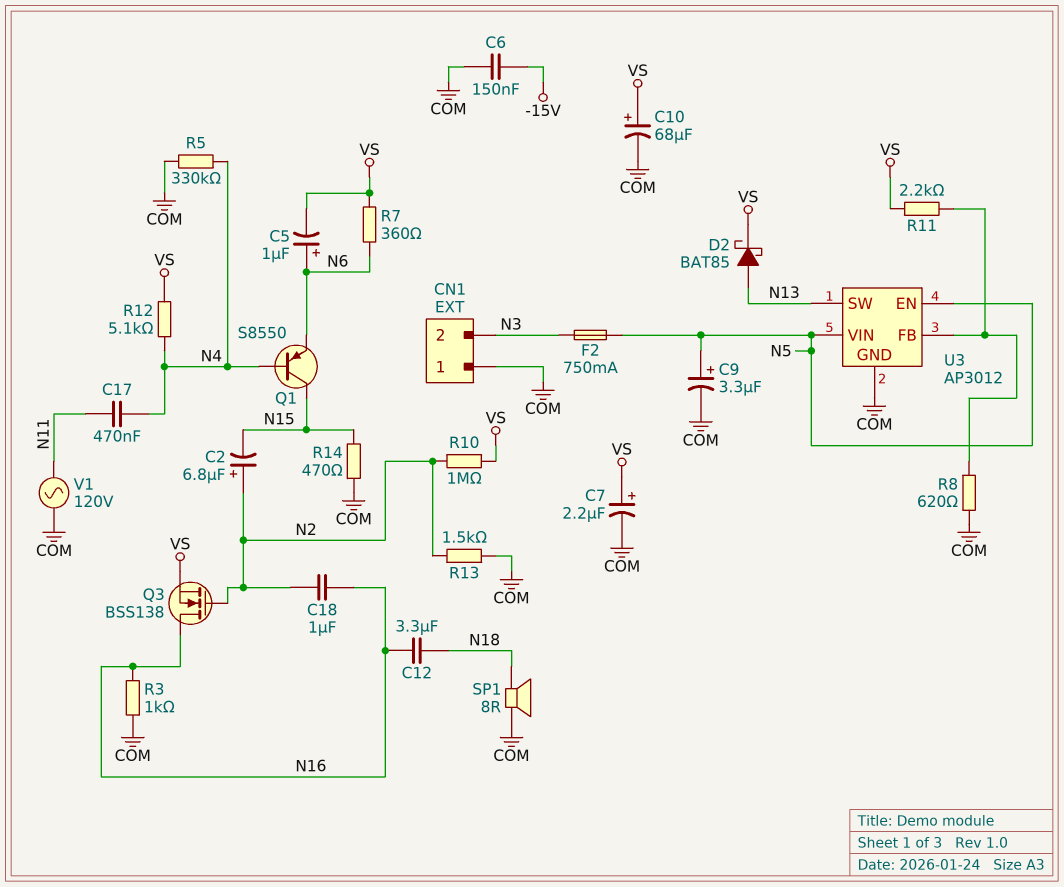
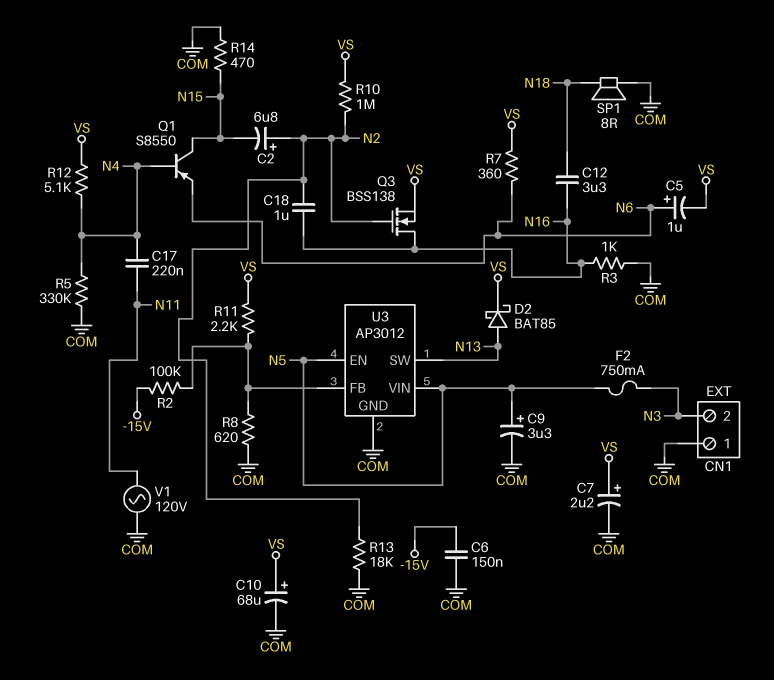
C17: 470nF (N4, N11) -> 220nF (N4, N11)
R2: none -> 100k (-15V, U3/FB)
R13: 1.5k (COM, N2) -> 18k (COM, N2)

